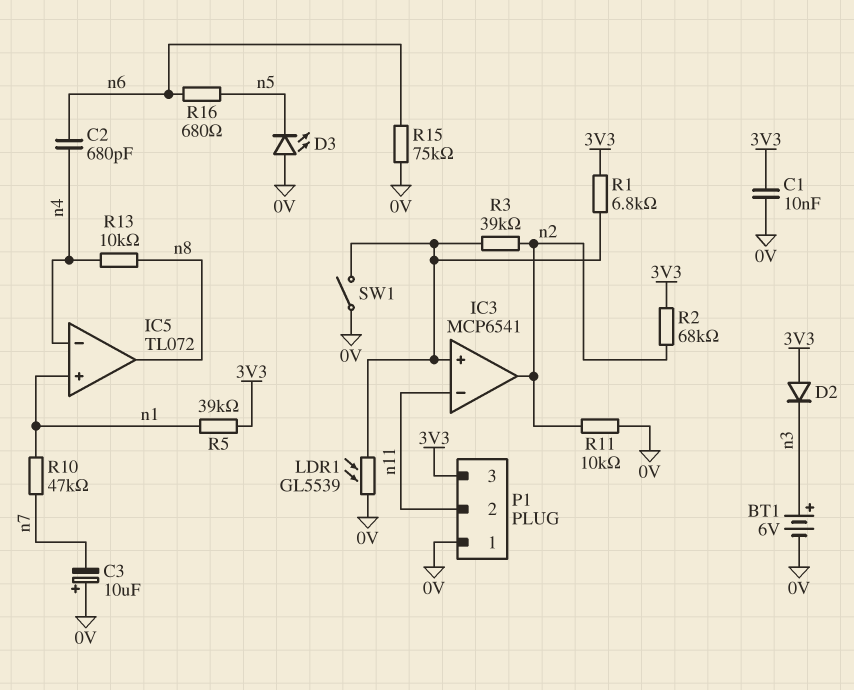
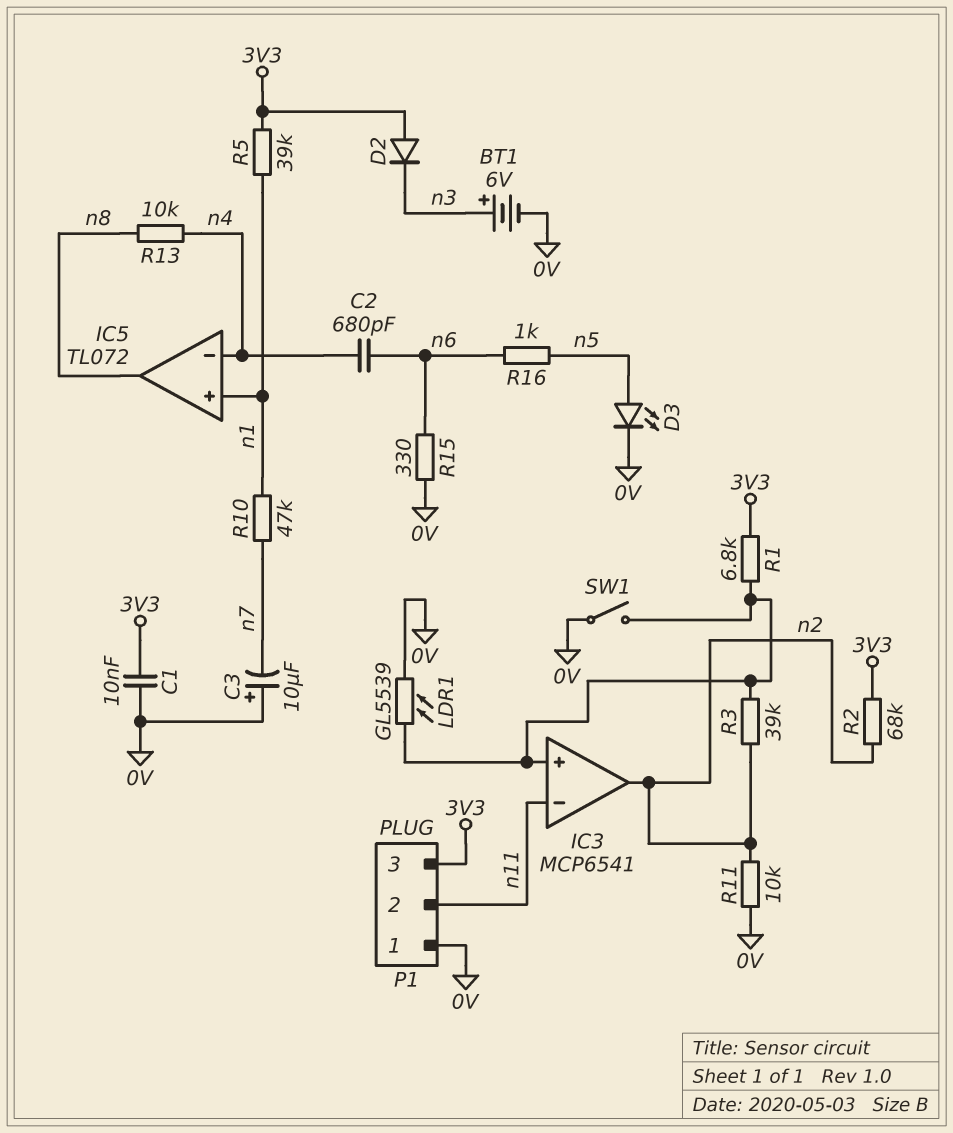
D3: LED (A 0V, K n5) -> LED (A n5, K 0V)
R15: 75k (0V, n6) -> 330 (0V, n6)
R16: 680 (n5, n6) -> 1k (n5, n6)

